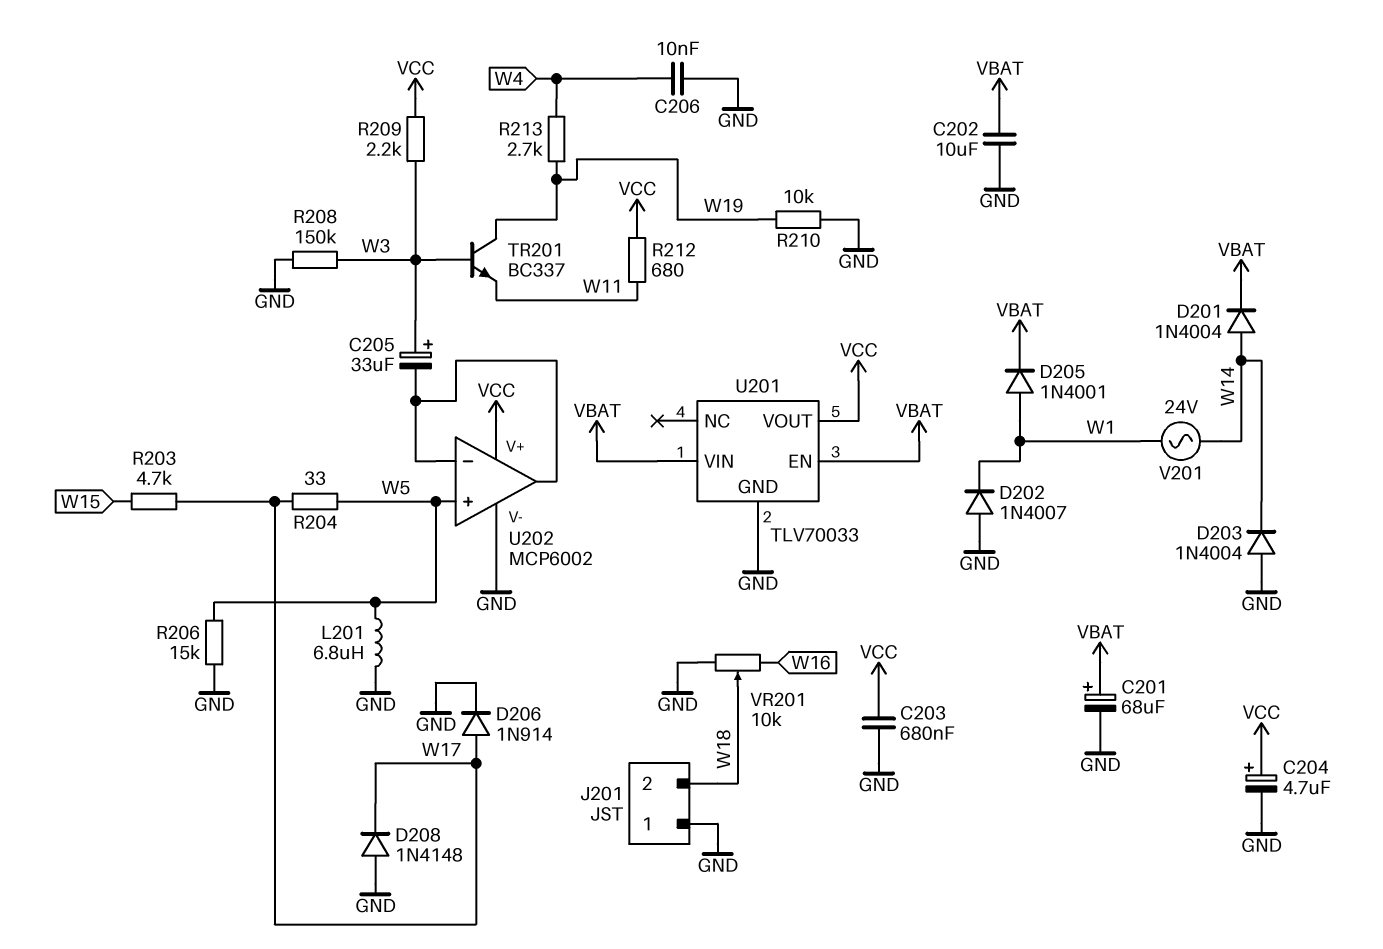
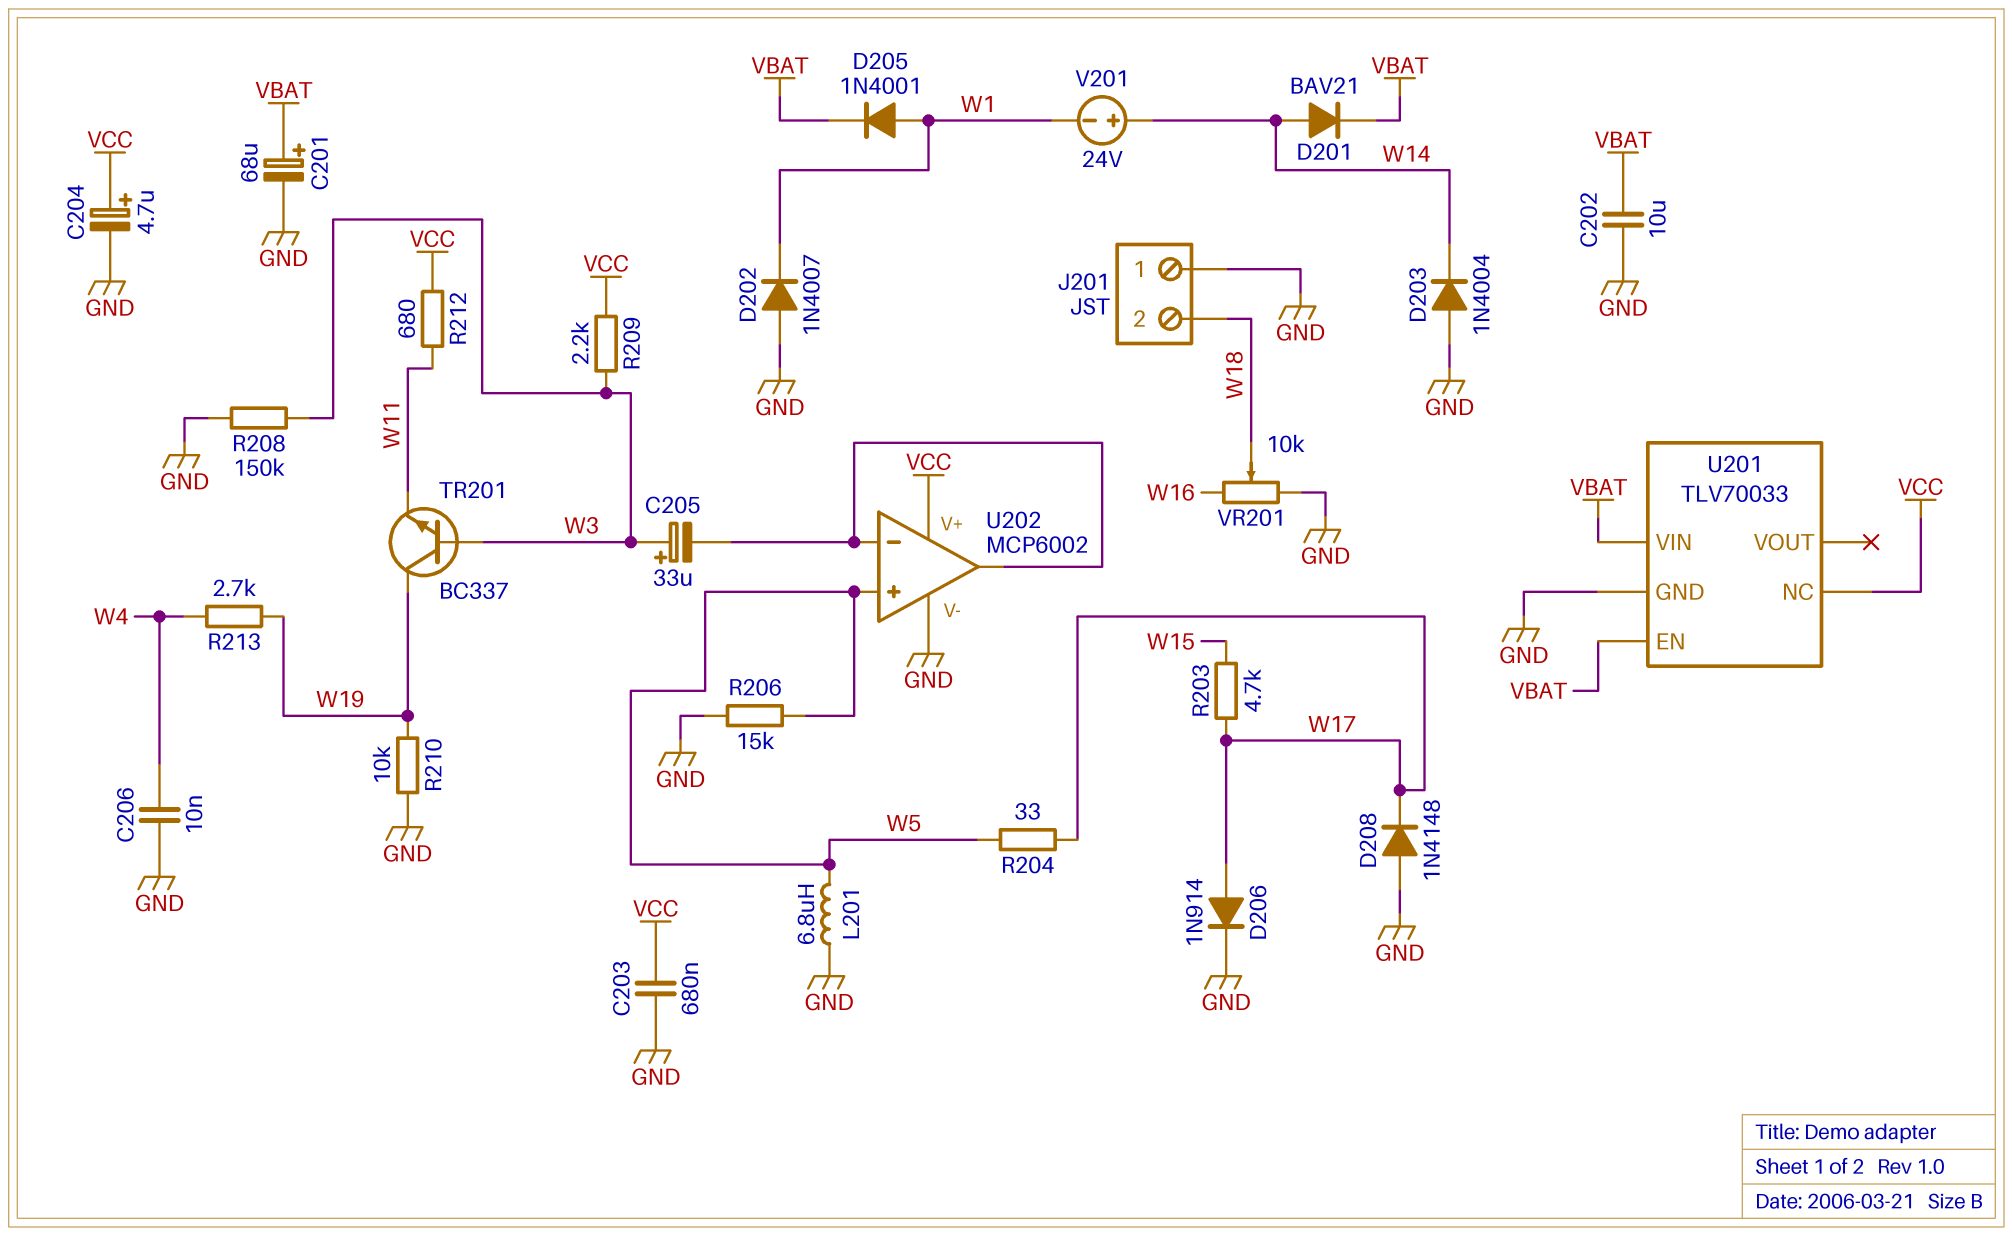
D201: diode 1N4004 (A W14, K VBAT) -> diode BAV21 (A W14, K VBAT)
U201 pin NC: none -> VCC
U201 pin VOUT: VCC -> none
V201: AC 24V (W1, W14) -> 24V (plus W14, minus W1)

